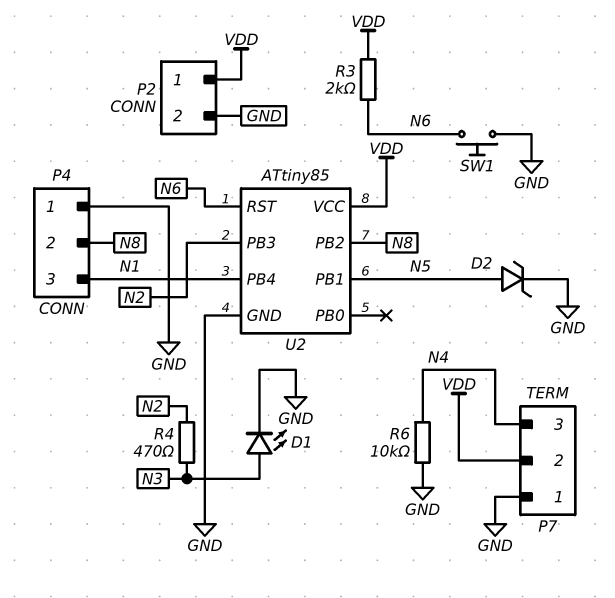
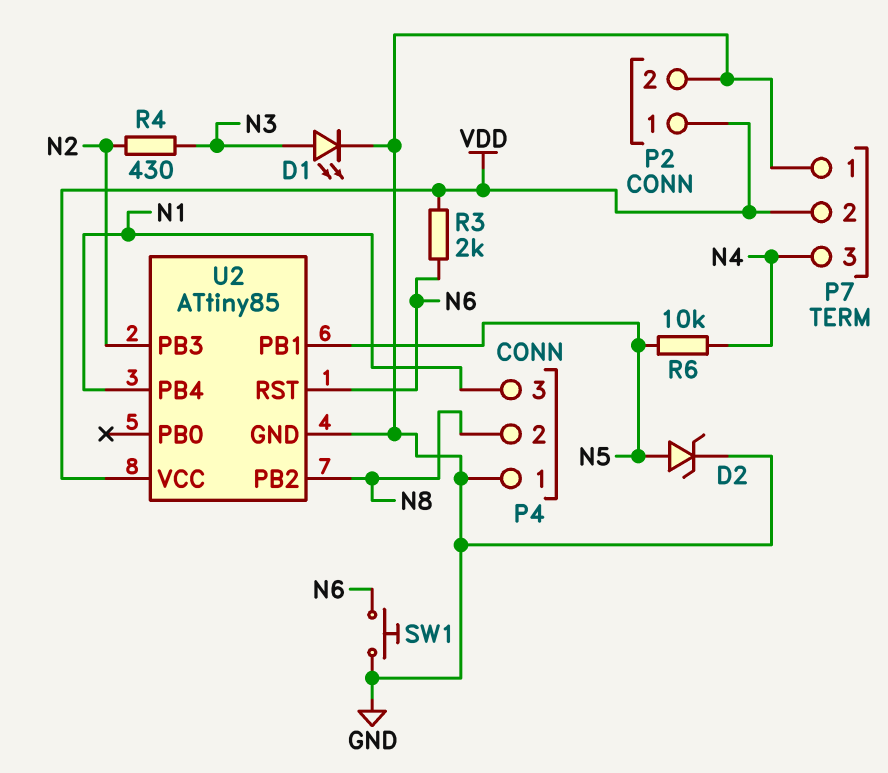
R4: 470 (N2, N3) -> 430 (N2, N3)
R6: 10k (GND, N4) -> 10k (N4, N5)

